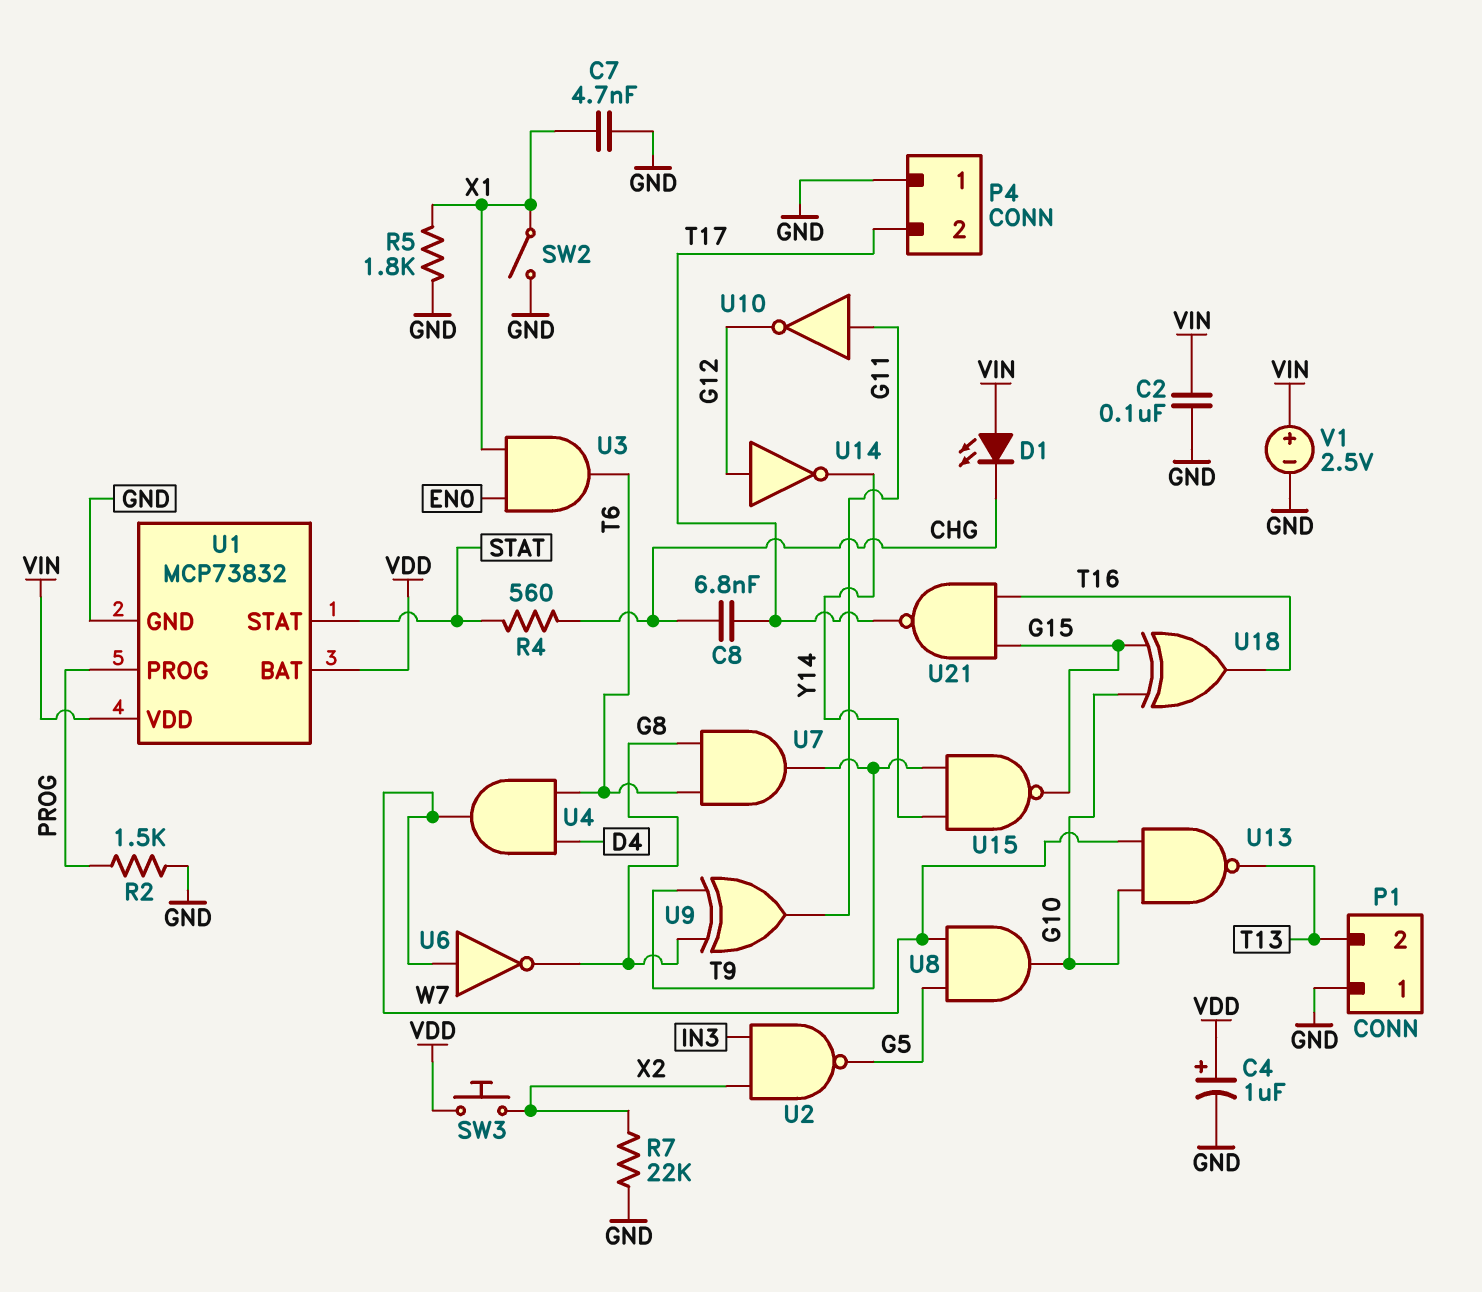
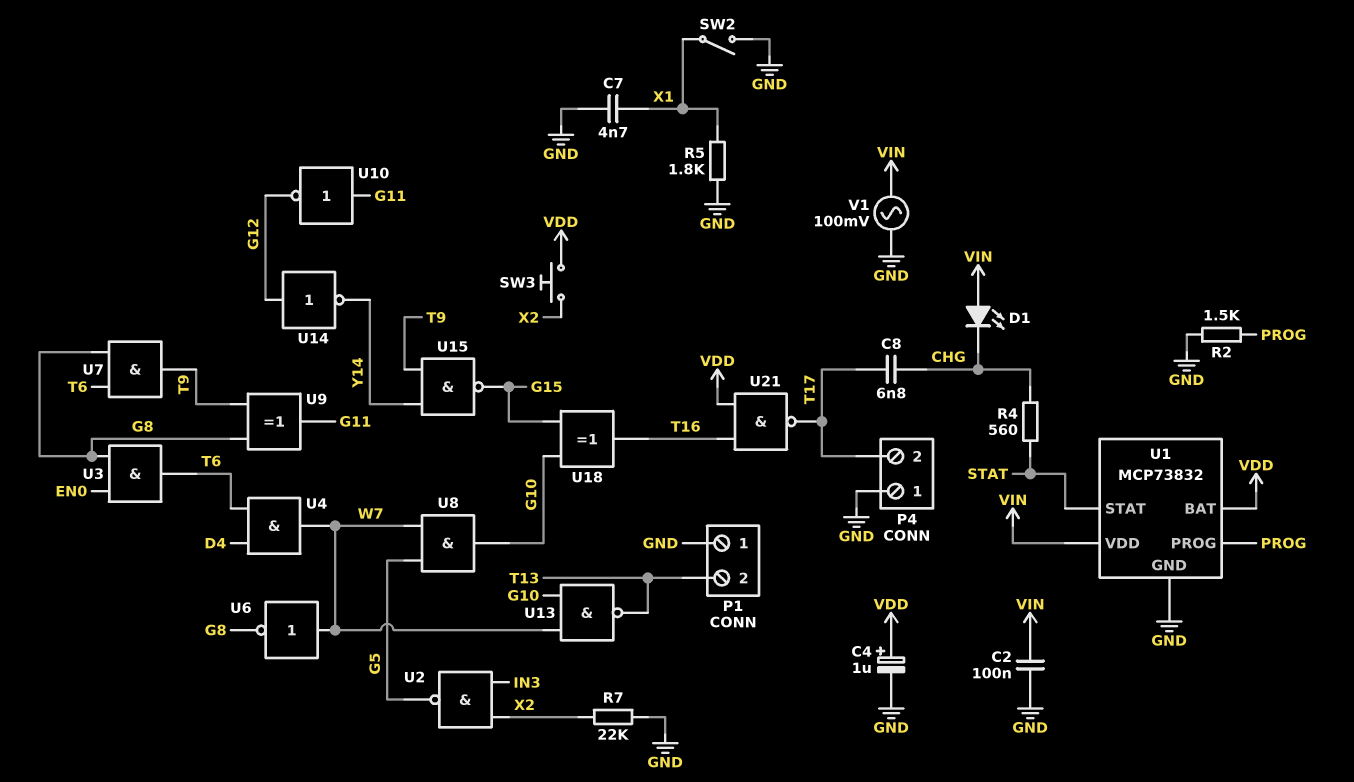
U3: AND (in EN0, in X1, out T6) -> AND (in EN0, in G8, out T6)
U21: NAND (in G15, in T16, out T17) -> NAND (in T16, in VDD, out T17)
V1: 2.5V (plus VIN, minus GND) -> AC 100mV (GND, VIN)

